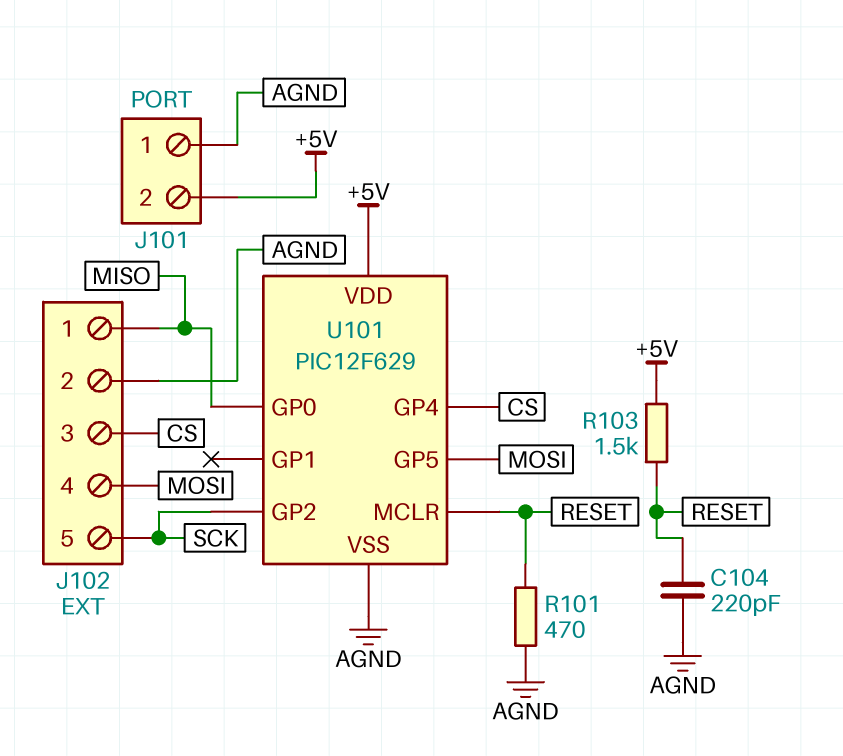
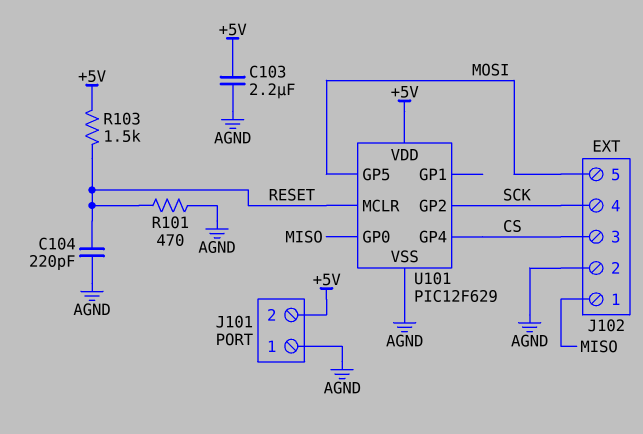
C103: none -> 2.2uF (+5V, AGND)
J102 pin 4: MOSI -> SCK
J102 pin 5: SCK -> MOSI

